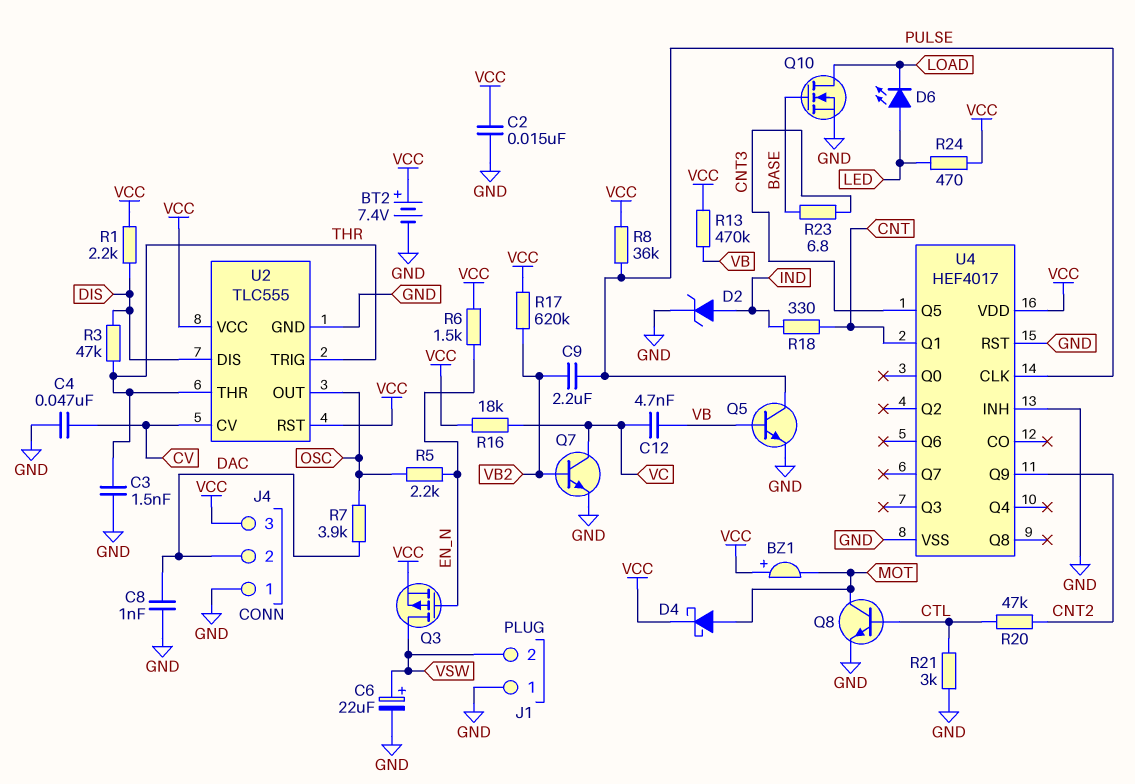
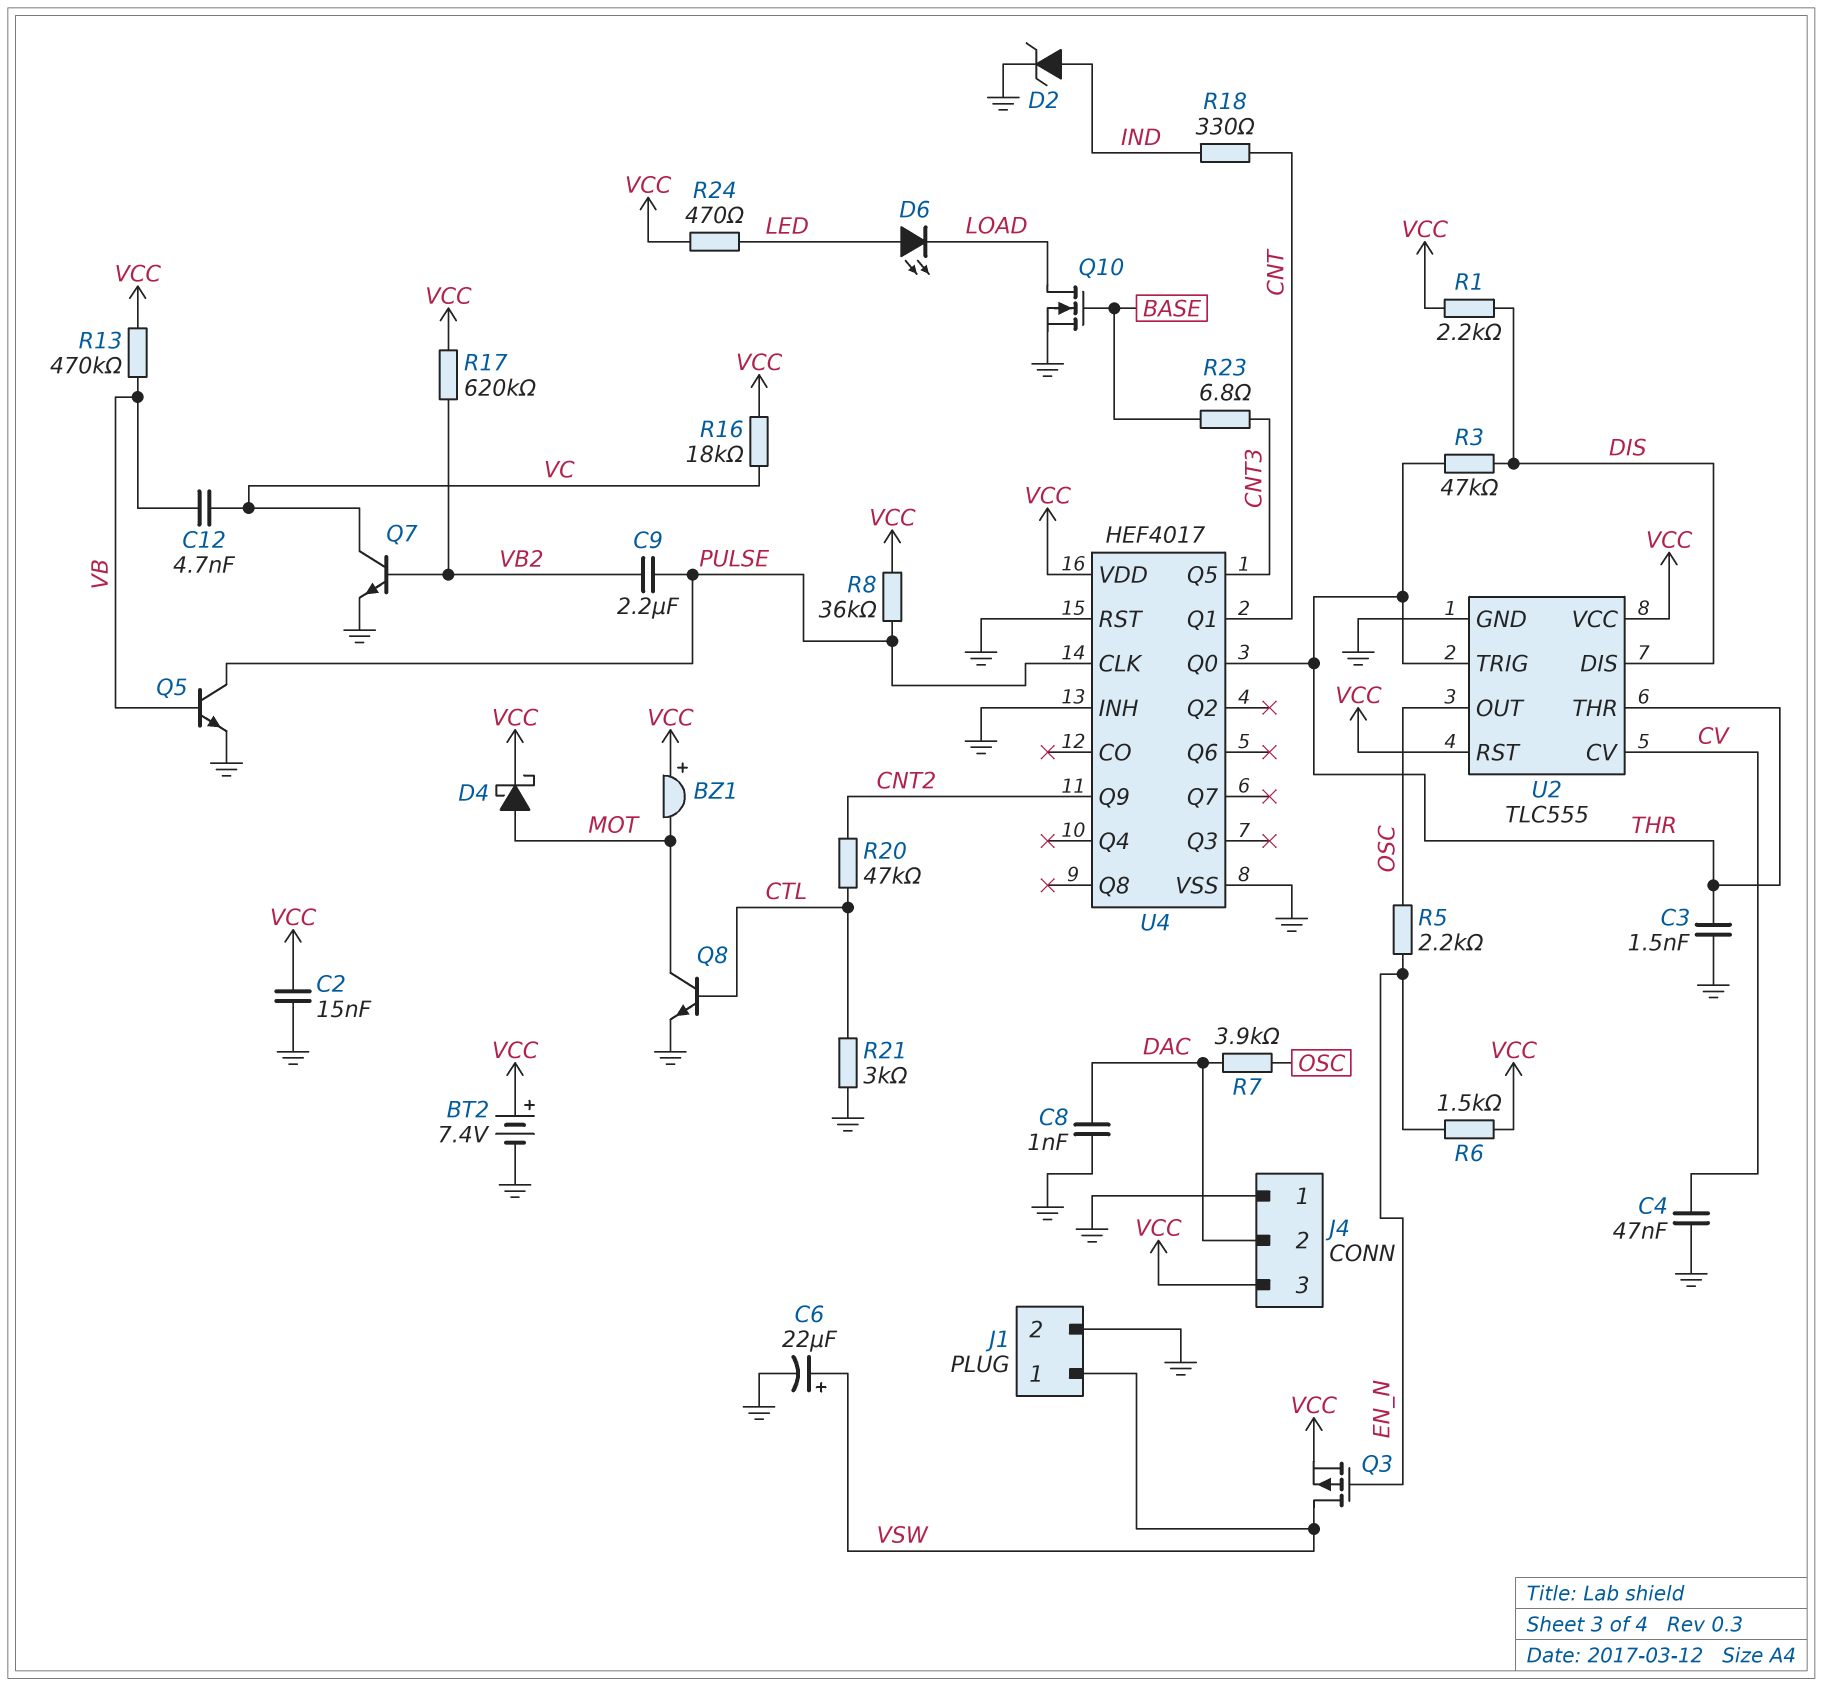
J1 pin 1: GND -> VSW
J1 pin 2: VSW -> GND
U4 pin Q0: none -> THR

